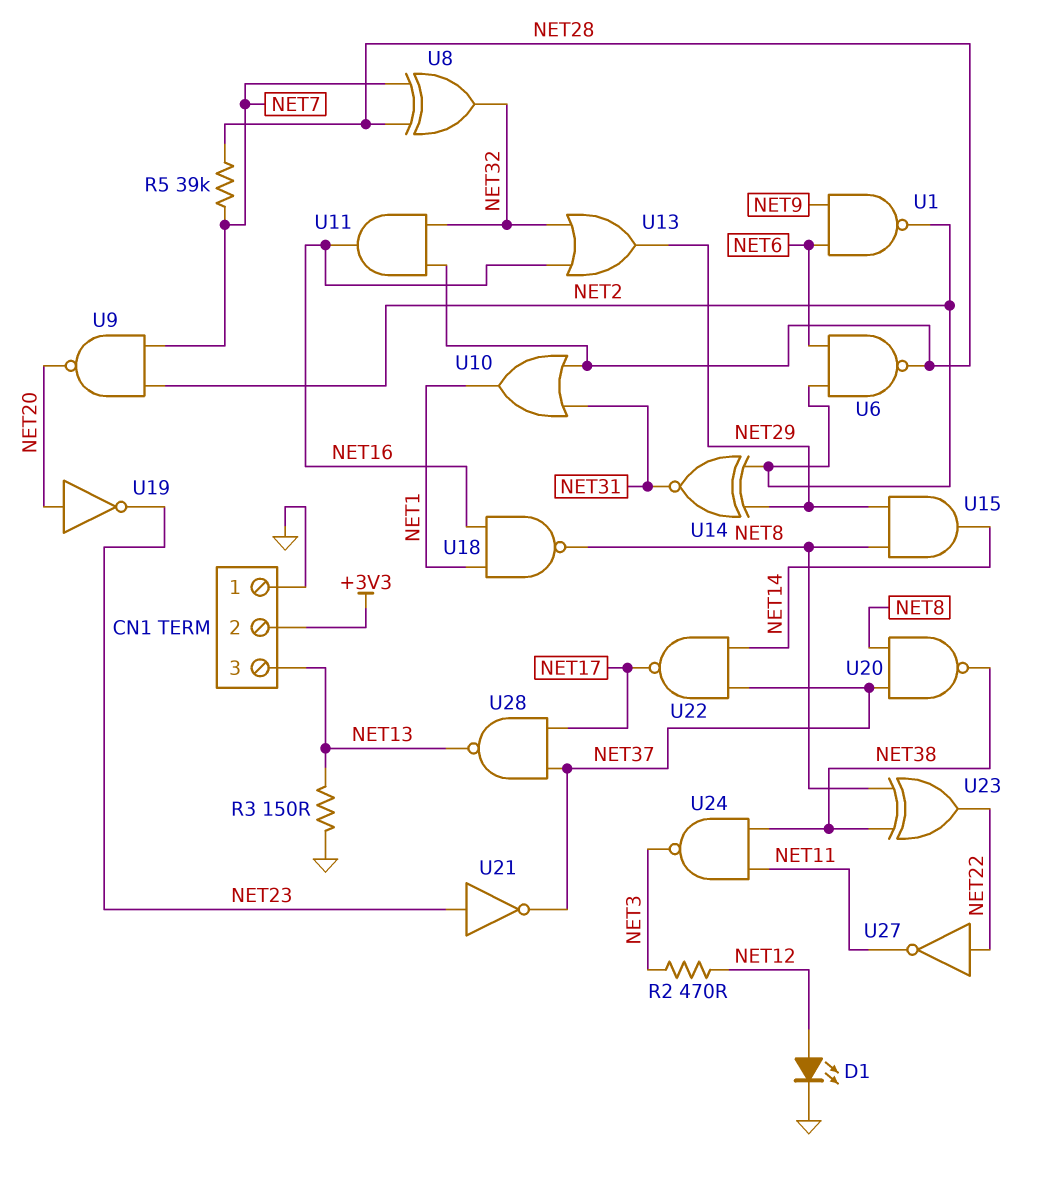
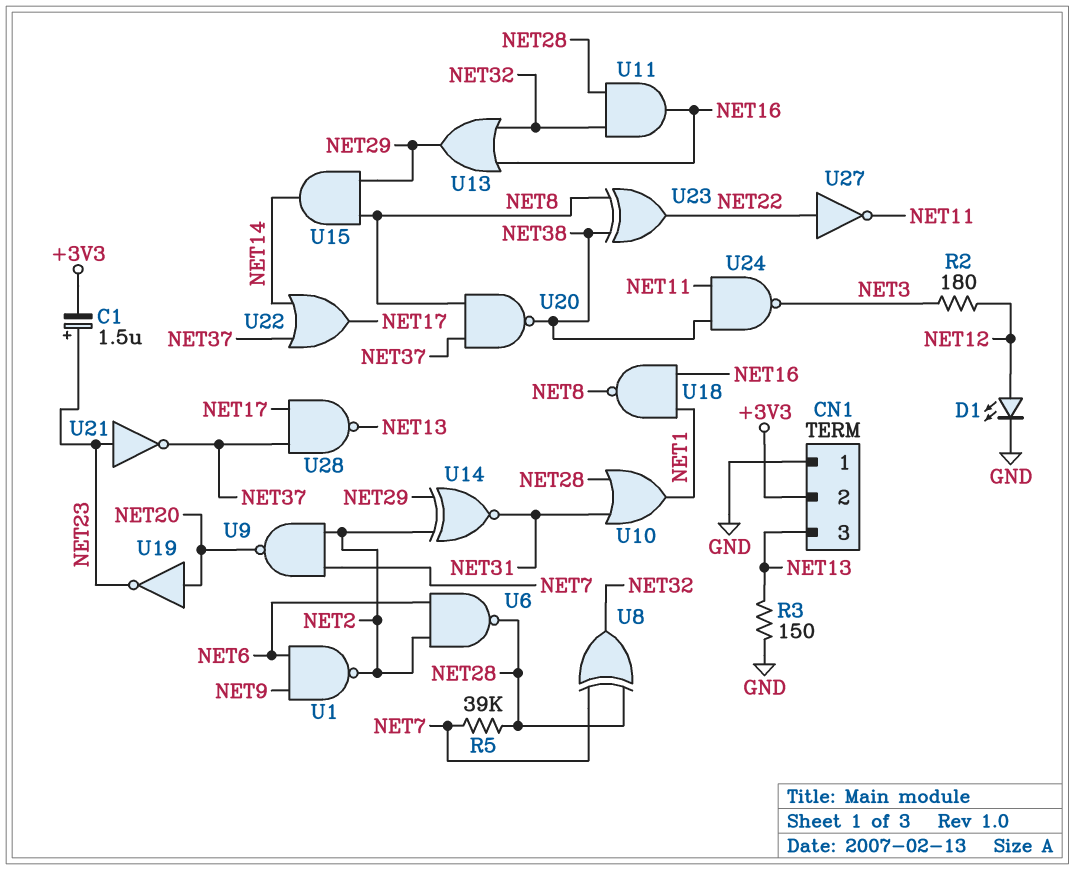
C1: none -> 1.5uF (plus NET23, minus +3V3)
R2: 470 (NET3, NET12) -> 180 (NET3, NET12)
U22: NAND (in NET14, in NET37, out NET17) -> OR (in NET14, in NET37, out NET17)

